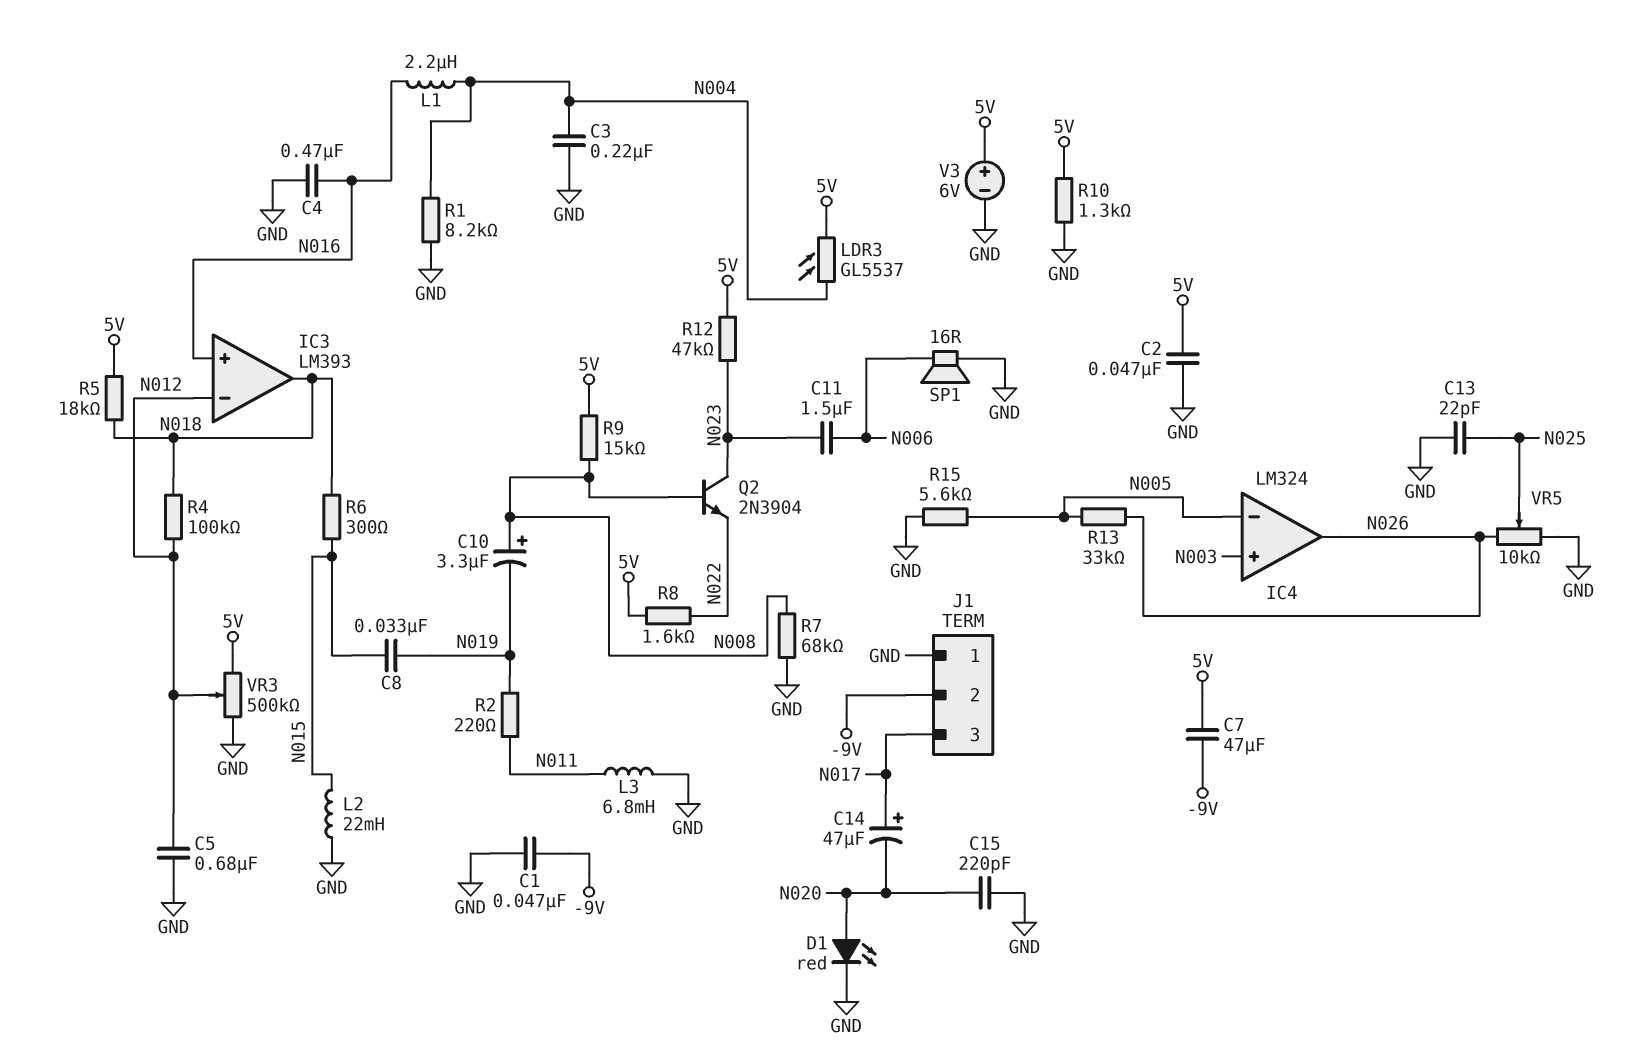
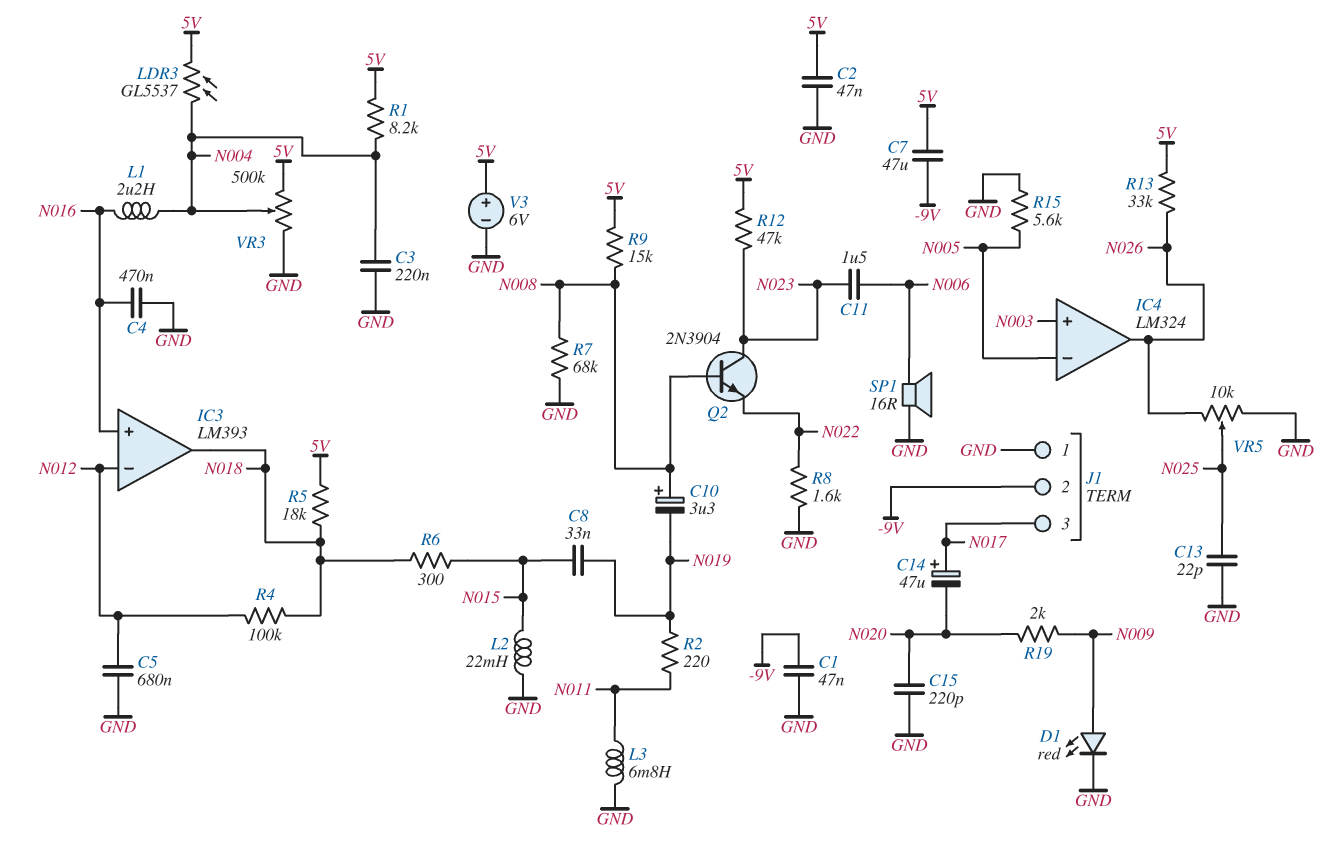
D1: LED red (A N020, K GND) -> LED red (A N009, K GND)
R1: 8.2k (GND, N004) -> 8.2k (5V, N004)
R8: 1.6k (5V, N022) -> 1.6k (GND, N022)
R10: 1.3k (5V, GND) -> none
R13: 33k (N005, N026) -> 33k (5V, N026)
R19: none -> 2k (N009, N020)
VR3: 500k (5V, GND, wiper N012) -> 500k (5V, GND, wiper N004)

